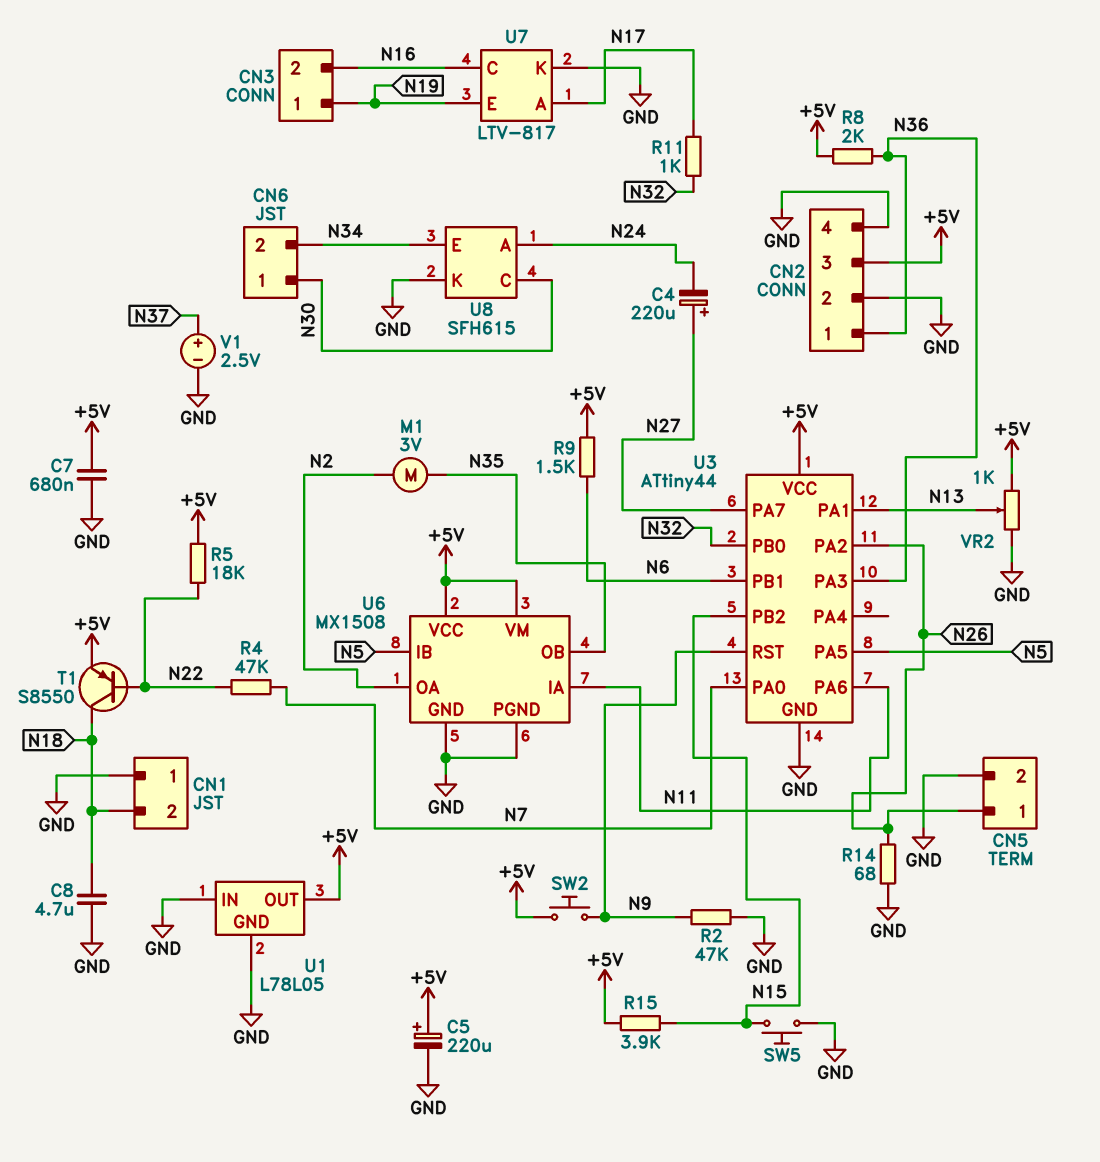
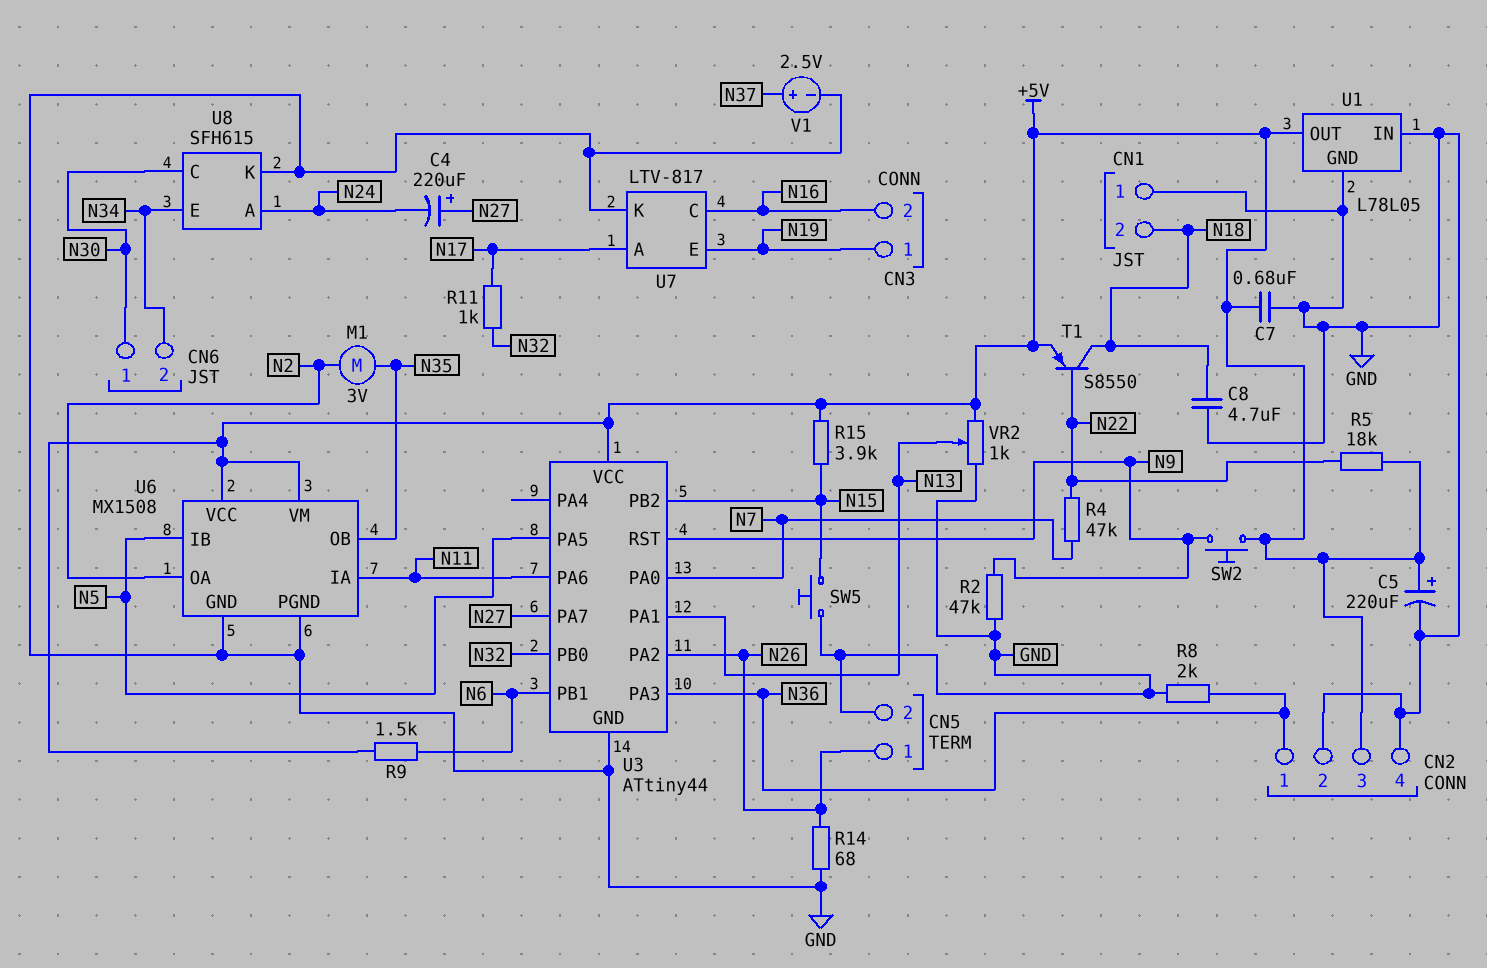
R8: 2k (+5V, N36) -> 2k (GND, N36)

